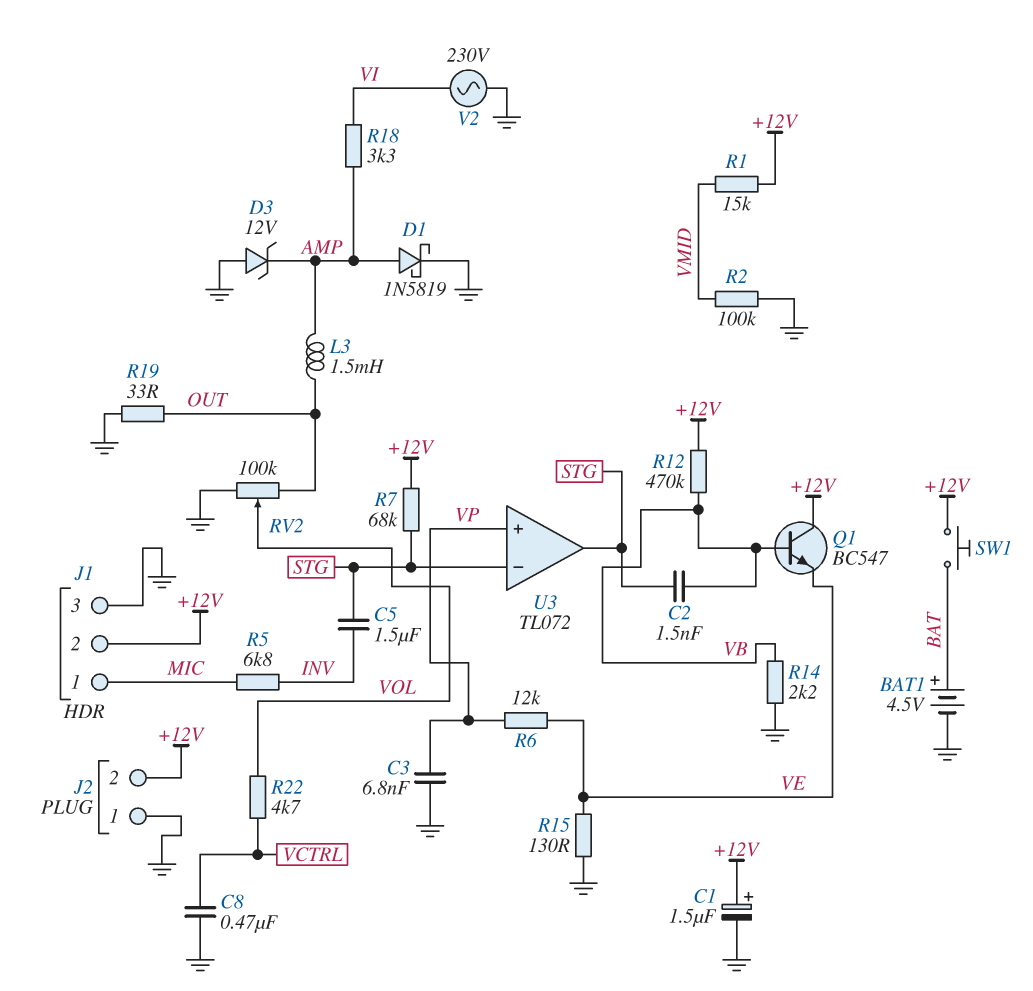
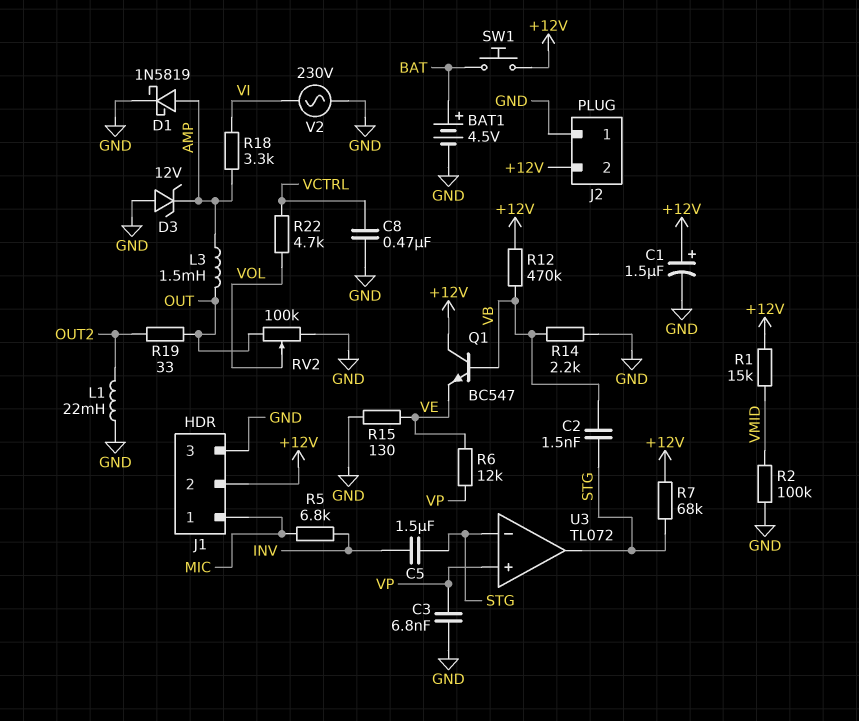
L1: none -> 22mH (GND, OUT2)
R19: 33 (GND, OUT) -> 33 (OUT, OUT2)

